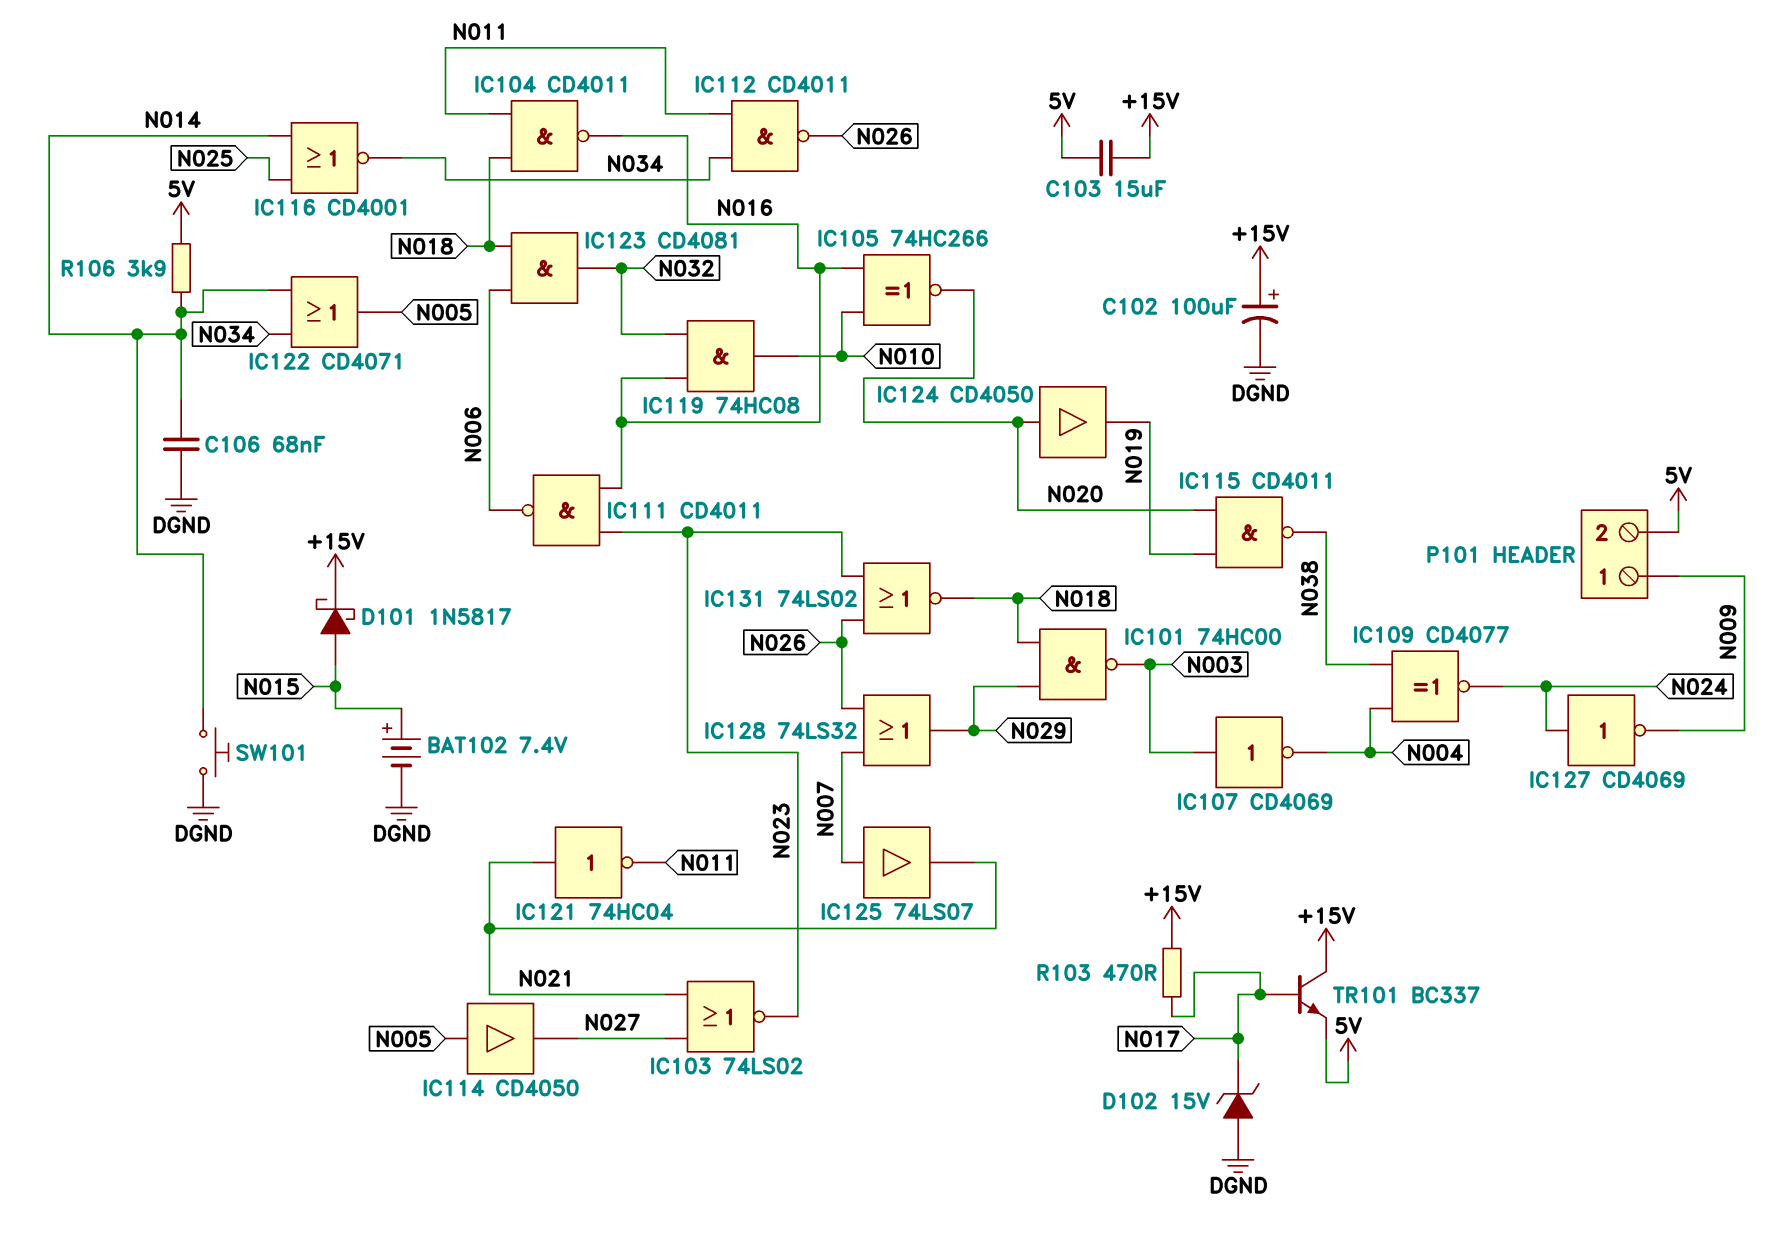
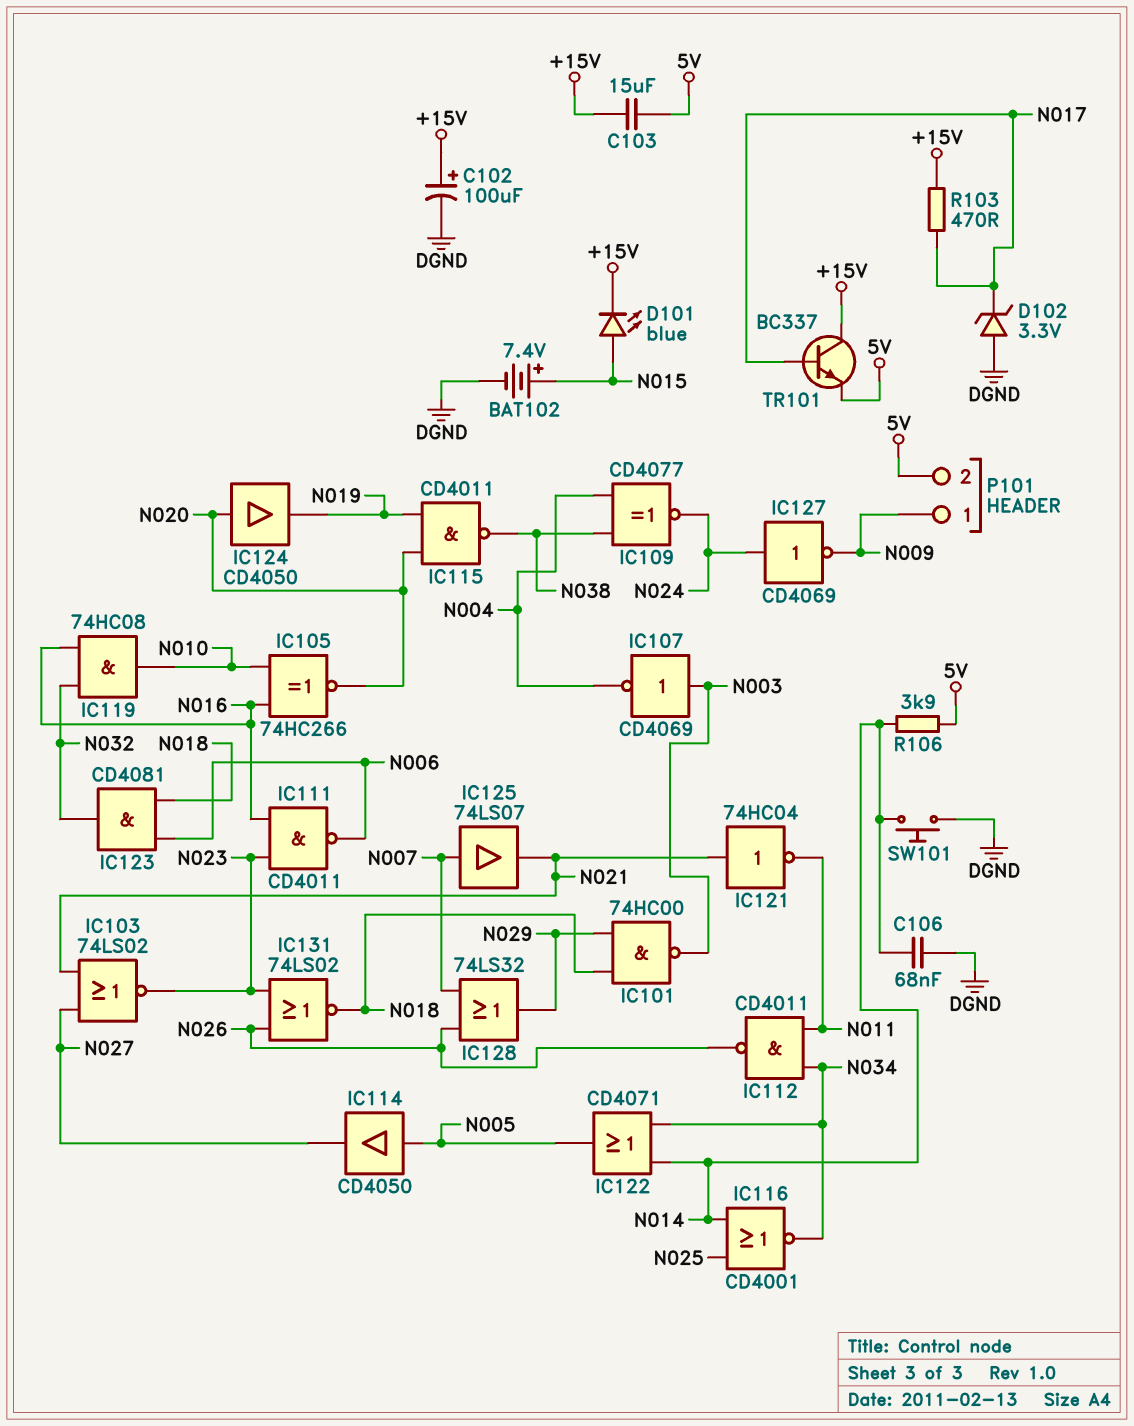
D101: schottky 1N5817 (A N015, K +15V) -> LED blue (A N015, K +15V)
D102: zener 15V (A DGND, K N017) -> zener 3.3V (A DGND, K N017)
IC104: NAND CD4011 (in N011, in N018, out N016) -> none

